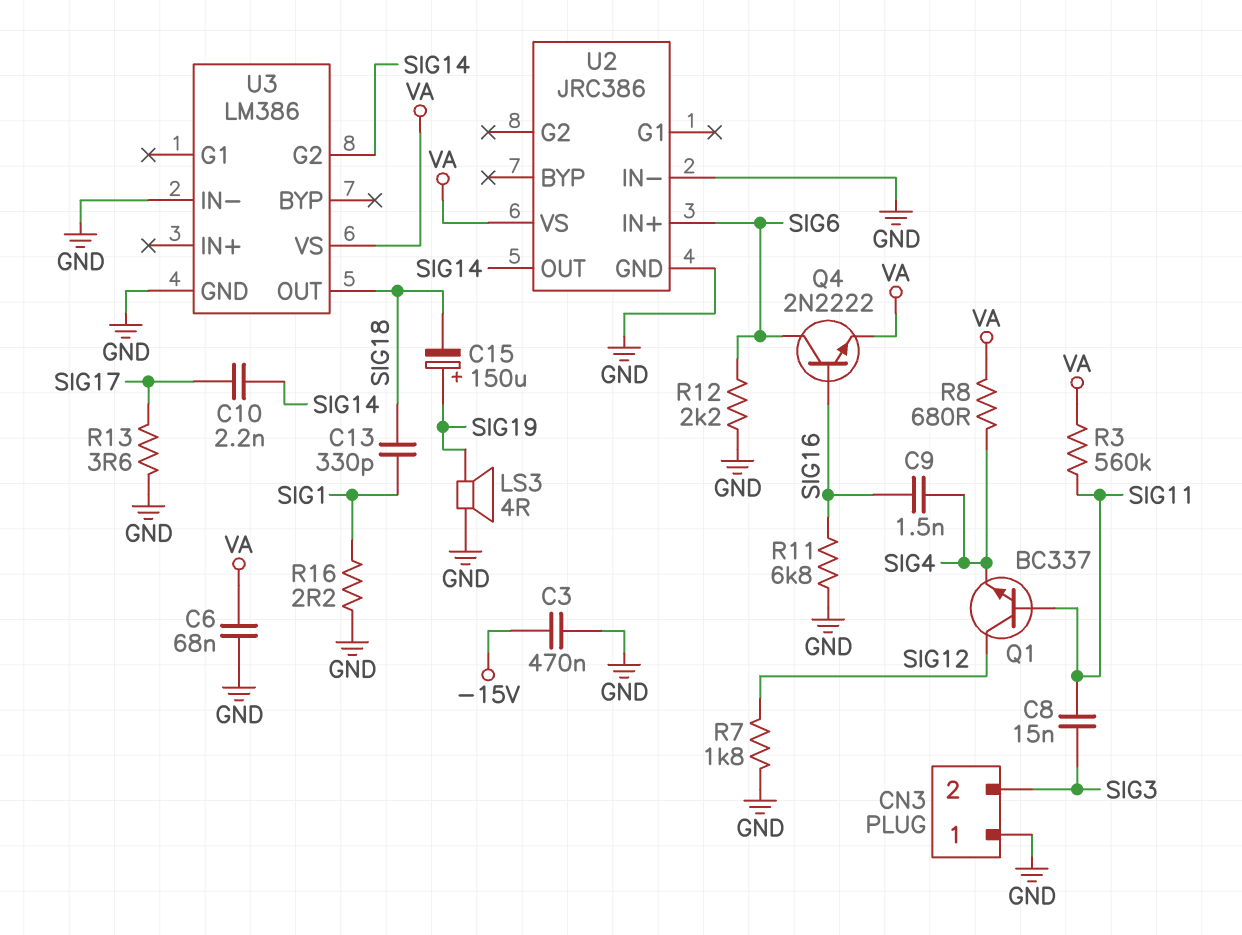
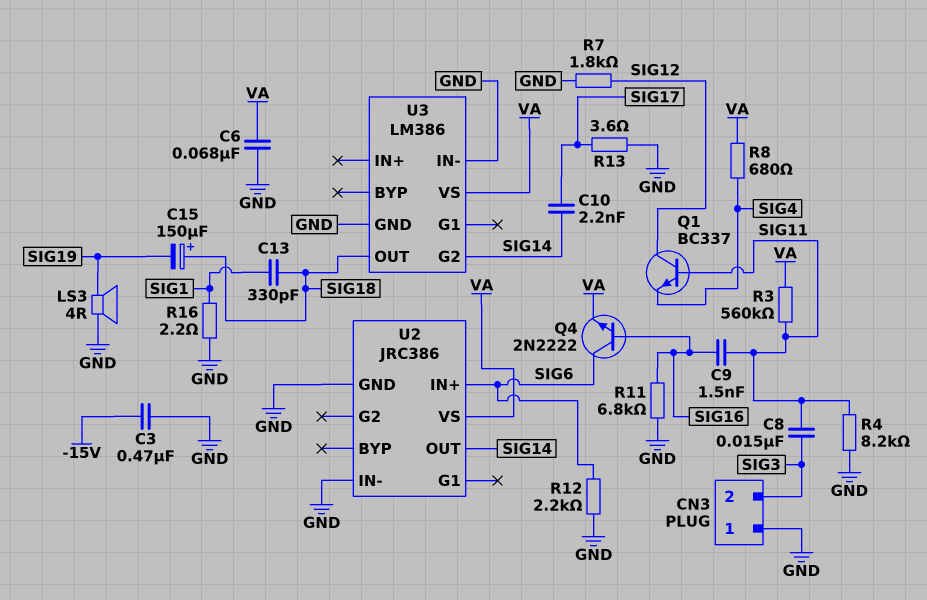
C9: 1.5nF (SIG4, SIG16) -> 1.5nF (SIG11, SIG16)
C15: 150uF (plus SIG19, minus SIG18) -> 150uF (plus SIG18, minus SIG19)
R4: none -> 8.2k (GND, SIG11)

